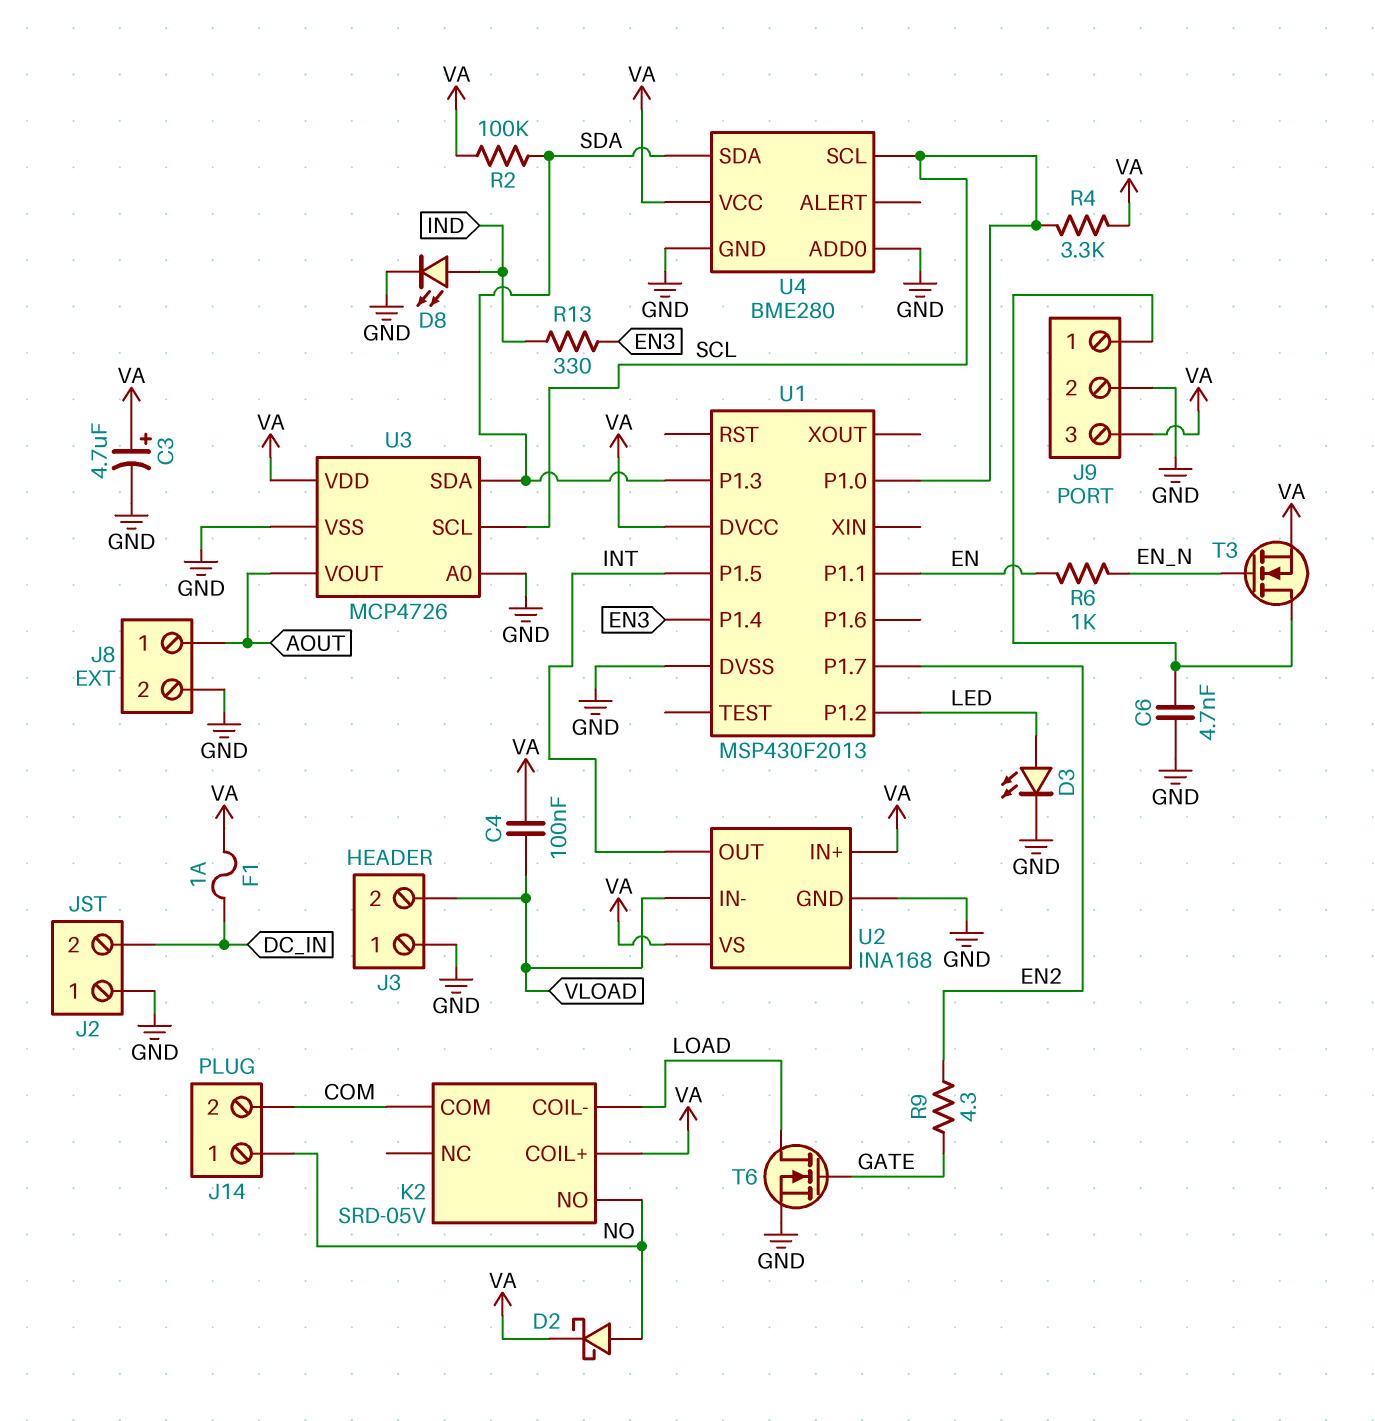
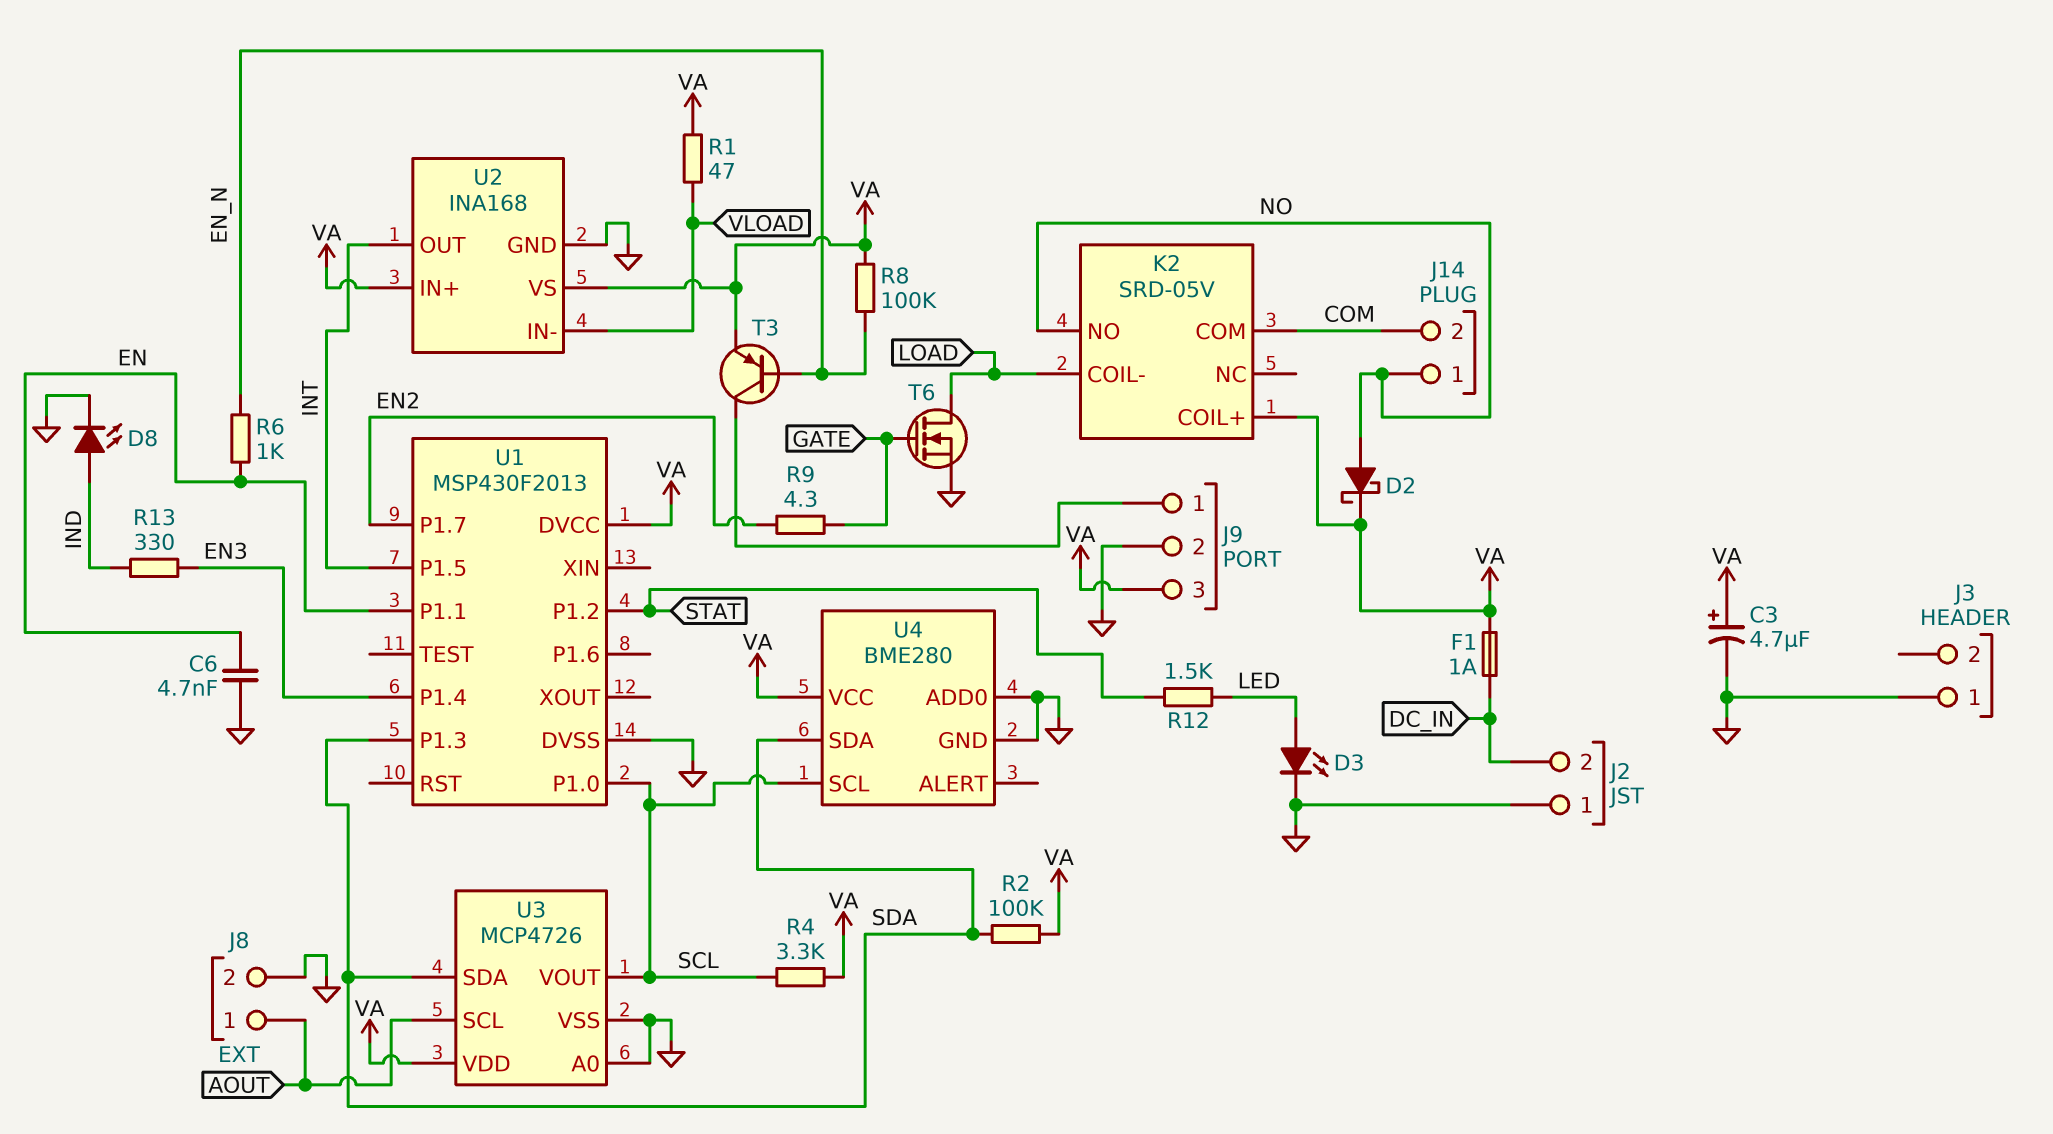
C4: 100nF (VA, VLOAD) -> none
C6: 4.7nF (GND, J9/1) -> 4.7nF (EN, GND)
J3 pin 2: VLOAD -> none
R1: none -> 47 (VA, VLOAD)
R8: none -> 100k (EN_N, VA)
R12: none -> 1.5k (LED, STAT)
T3: NMOS (G EN_N, D J9/1, S VA) -> PNP (B EN_N, C J9/1, E VA)
U1 pin P1.2: LED -> STAT
U3 pin SCL: SCL -> AOUT
U3 pin VOUT: AOUT -> SCL

